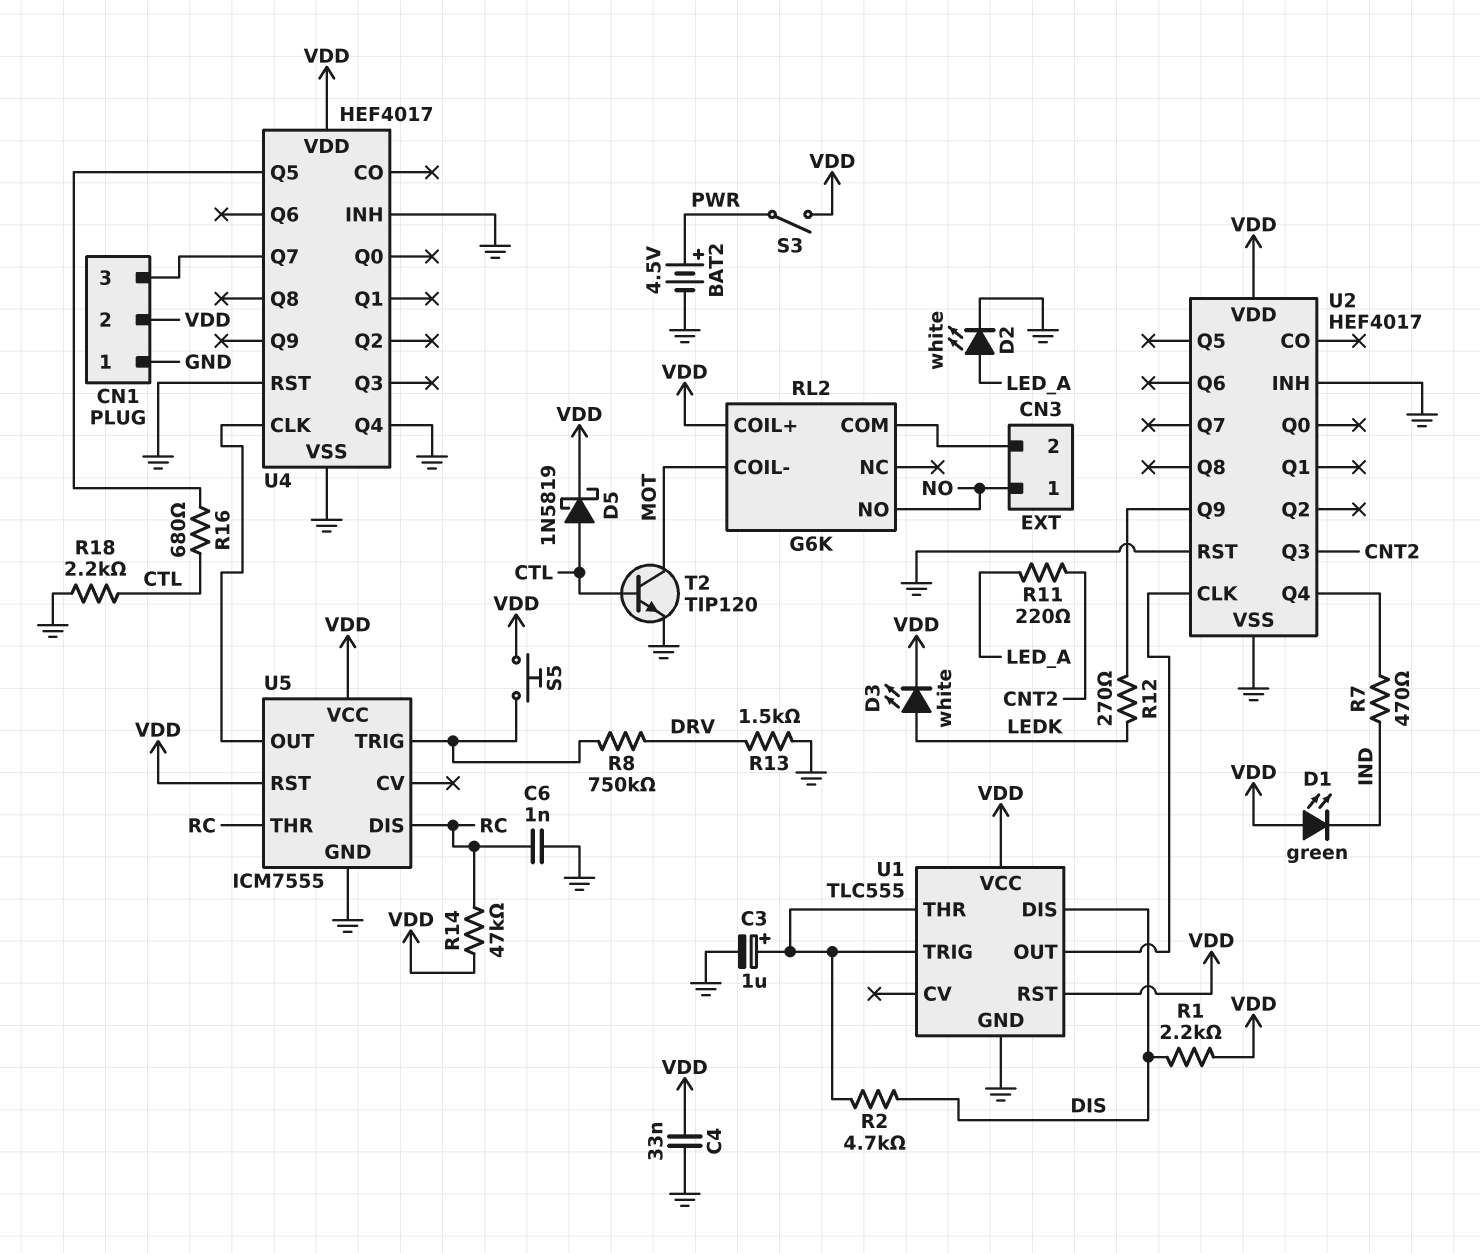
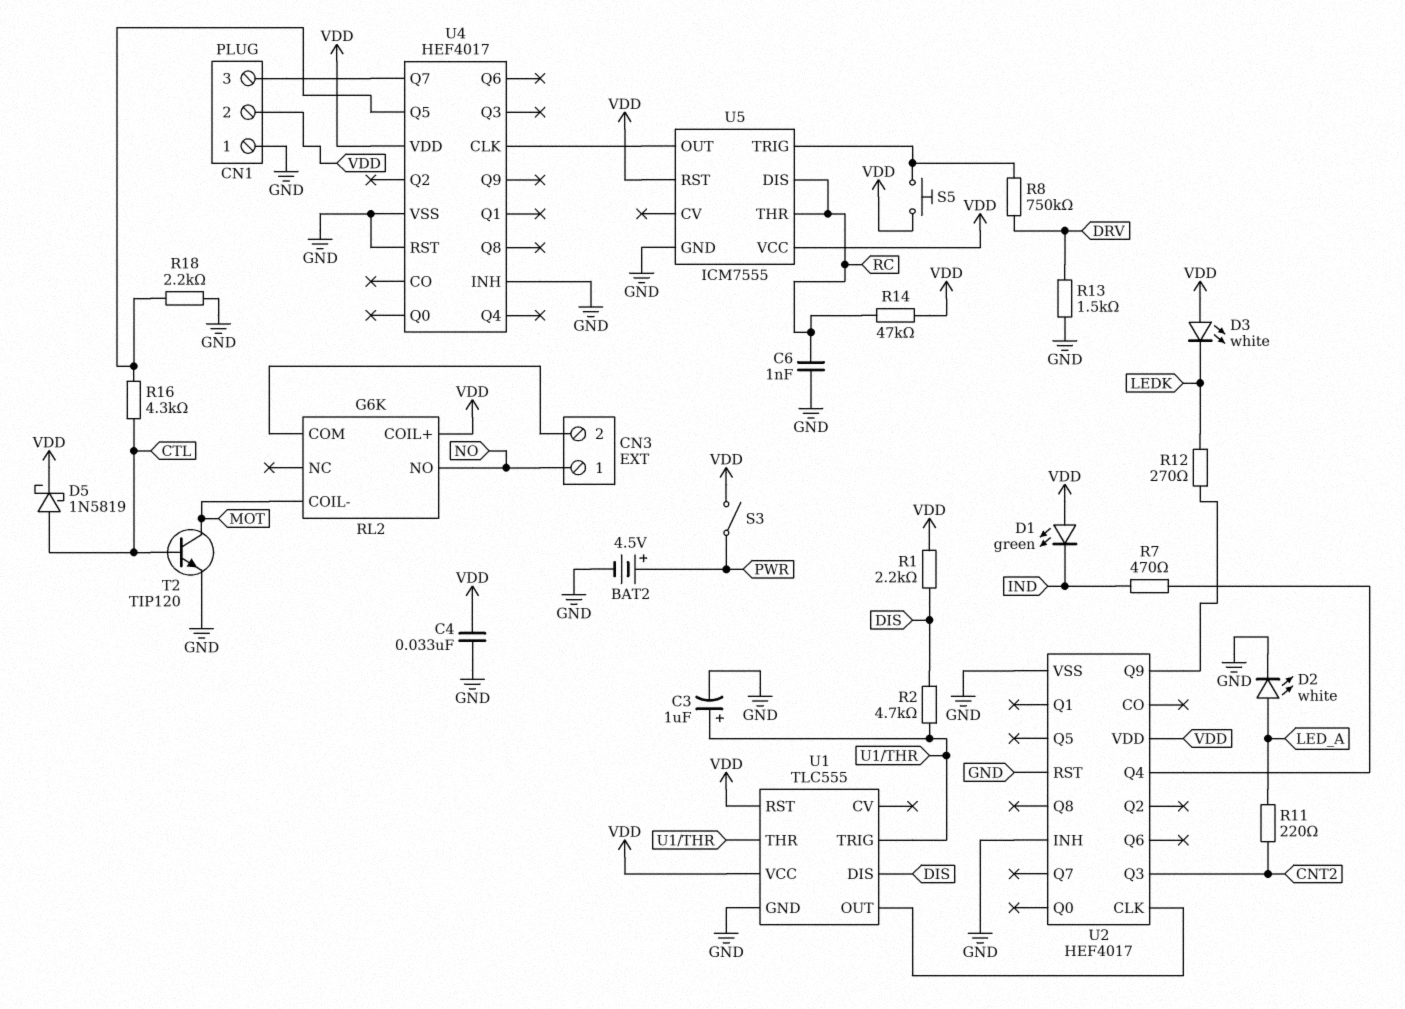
D3: LED white (A LEDK, K VDD) -> LED white (A VDD, K LEDK)
R16: 680 (CTL, U4/Q5) -> 4.3k (CTL, U4/Q5)
R18: 2.2k (CTL, GND) -> 2.2k (GND, U4/Q5)
U4 pin Q4: GND -> none

